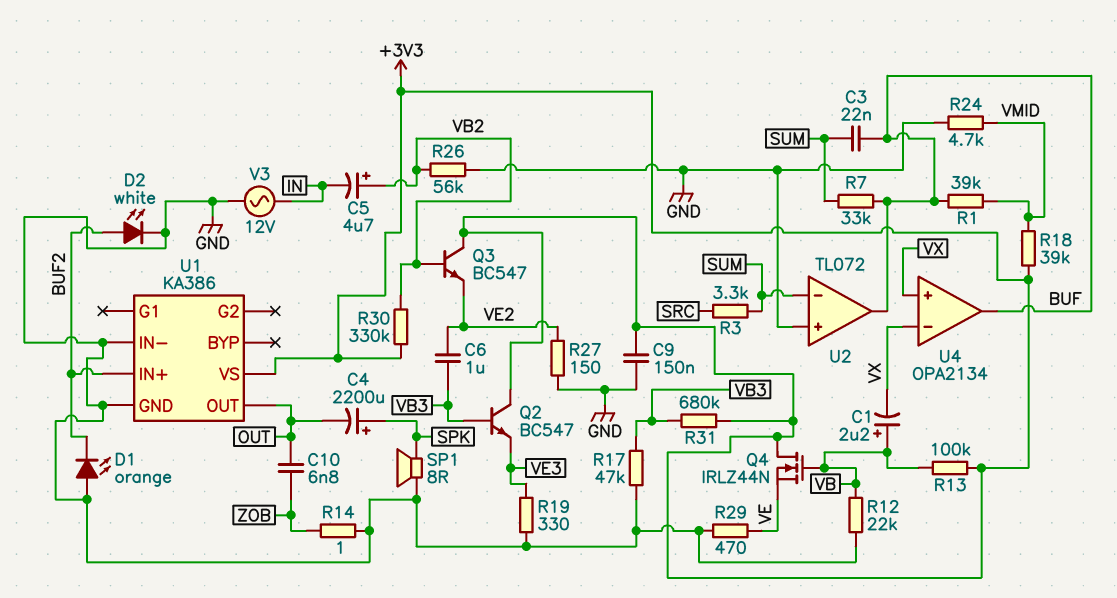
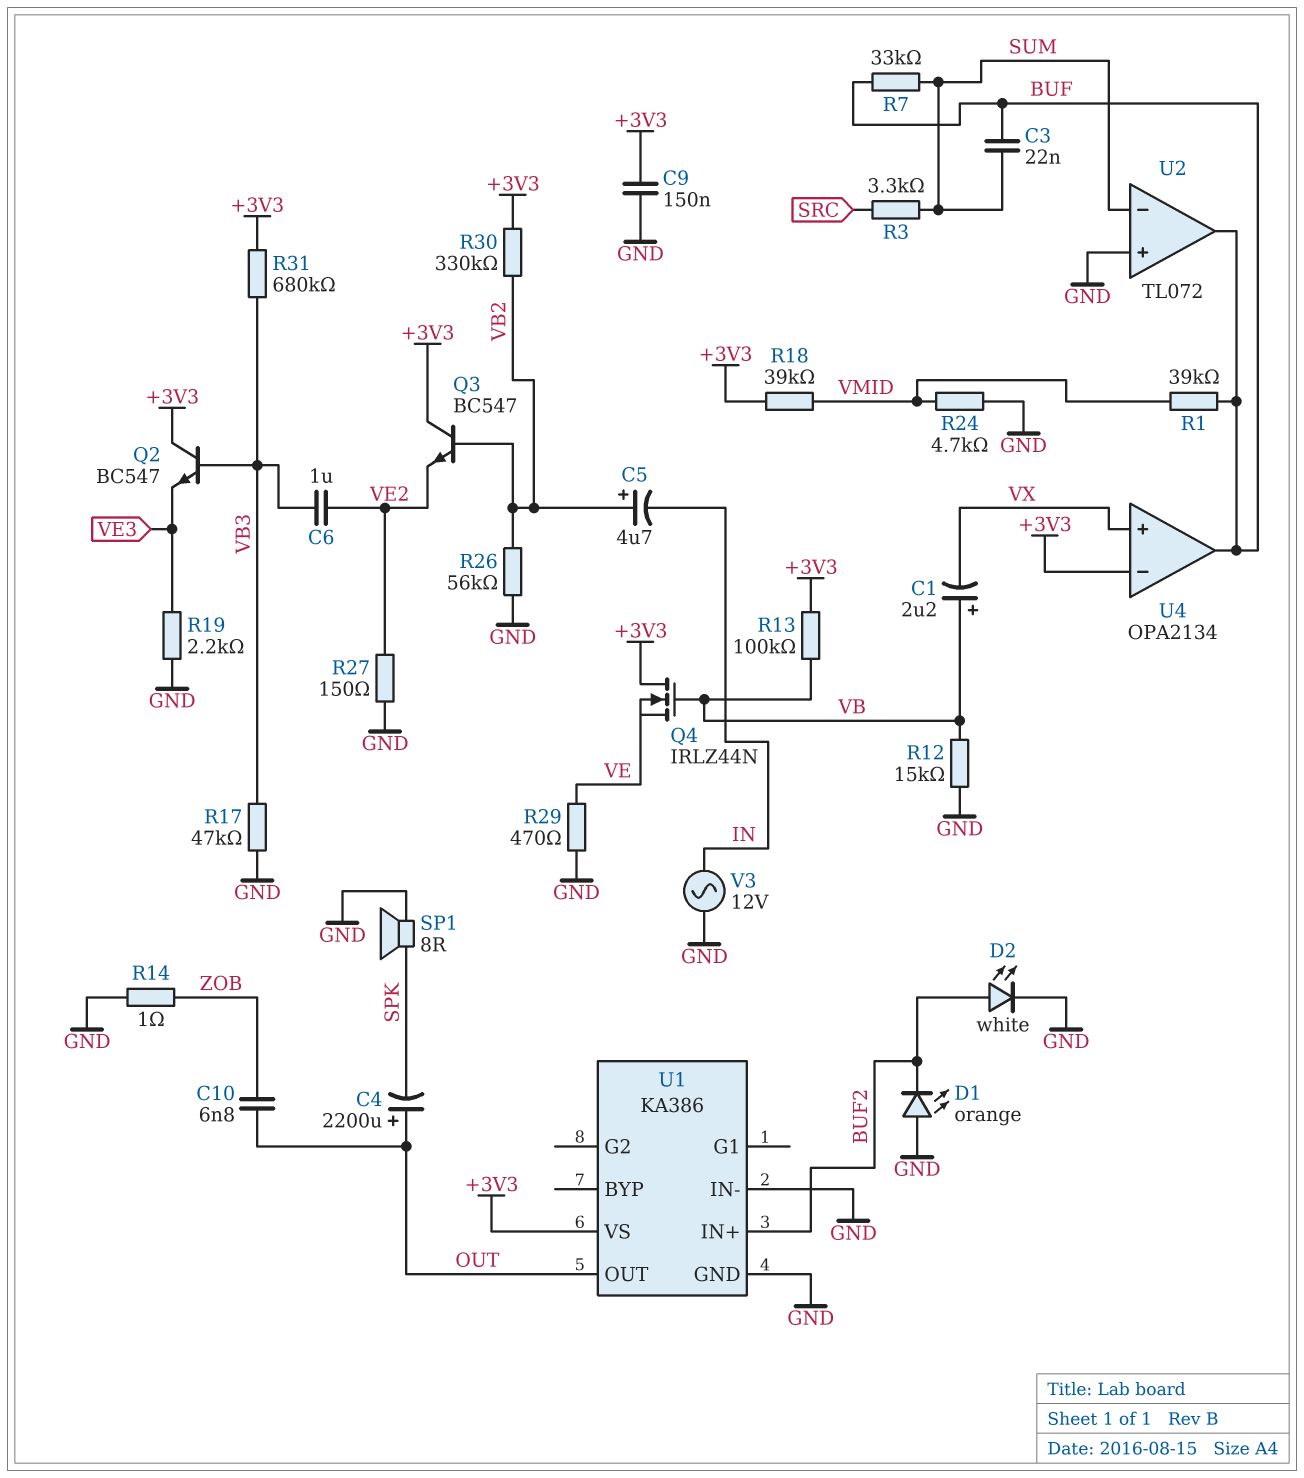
C4: 2200uF (plus SPK, minus OUT) -> 2200uF (plus OUT, minus SPK)
R12: 22k (GND, VB) -> 15k (GND, VB)
R19: 330 (GND, VE3) -> 2.2k (GND, VE3)
U4 pin in-: VX -> +3V3

